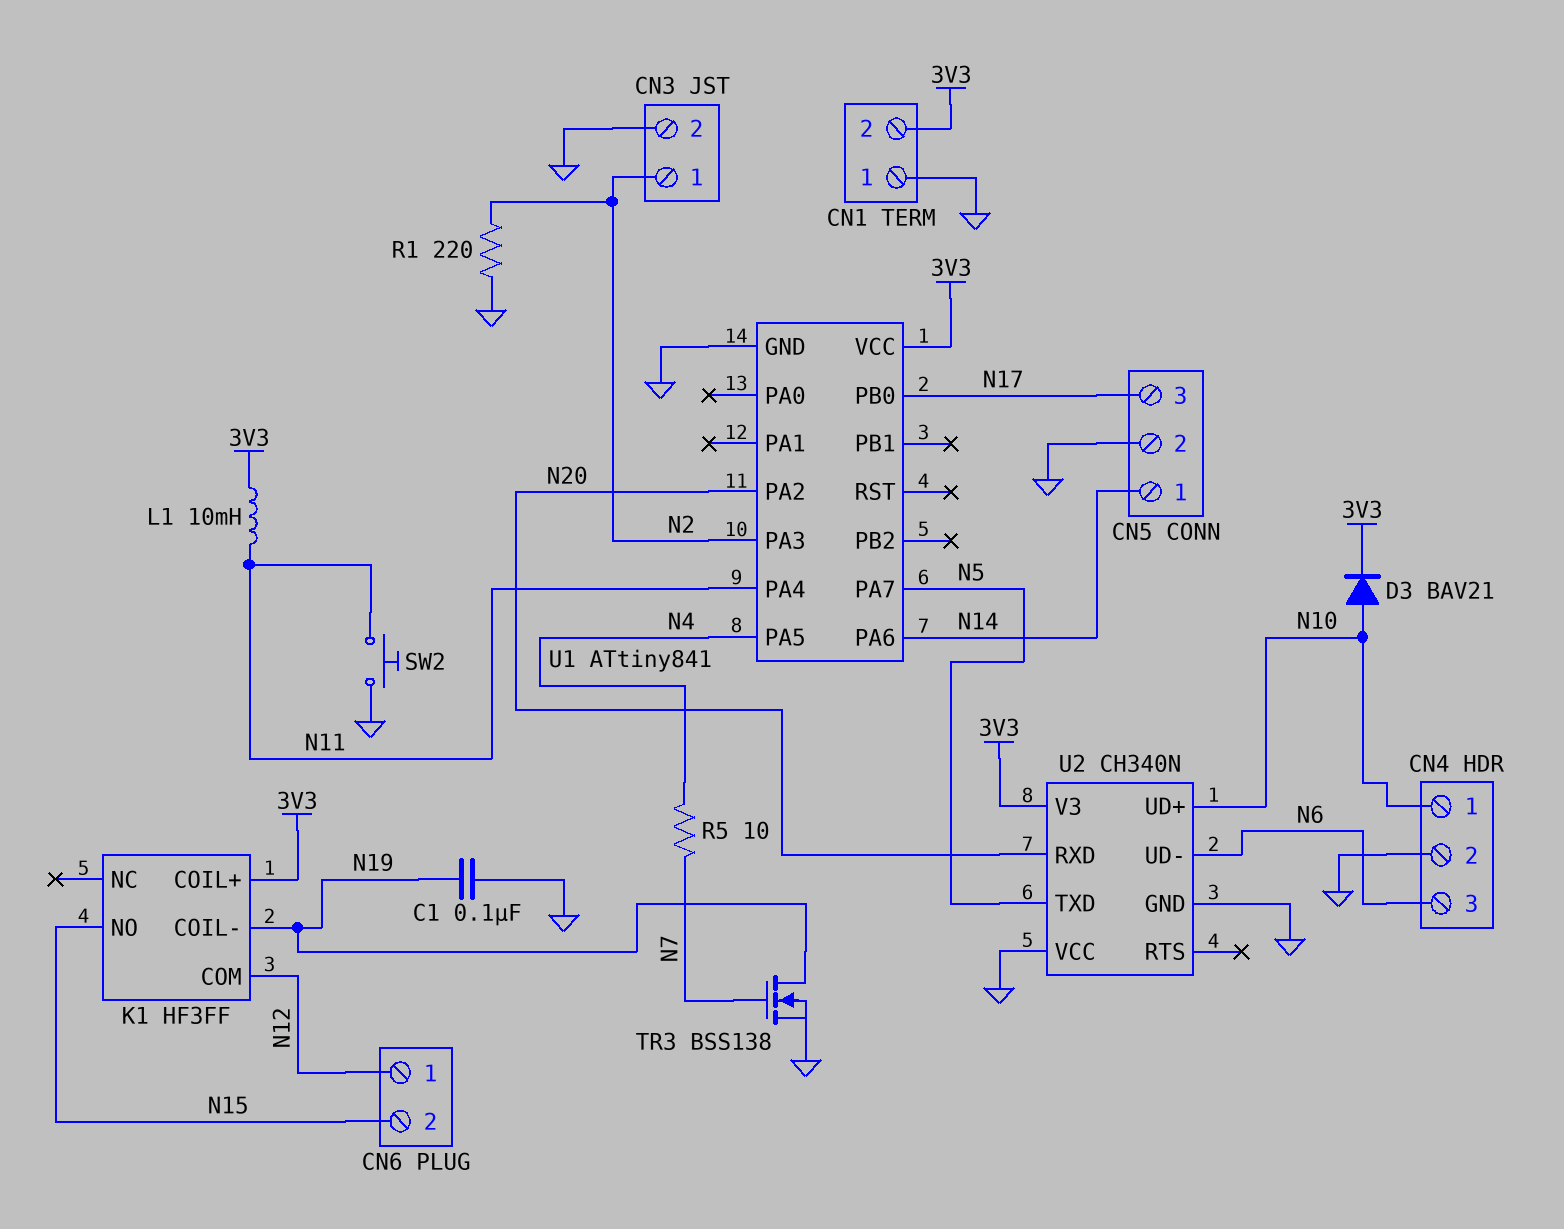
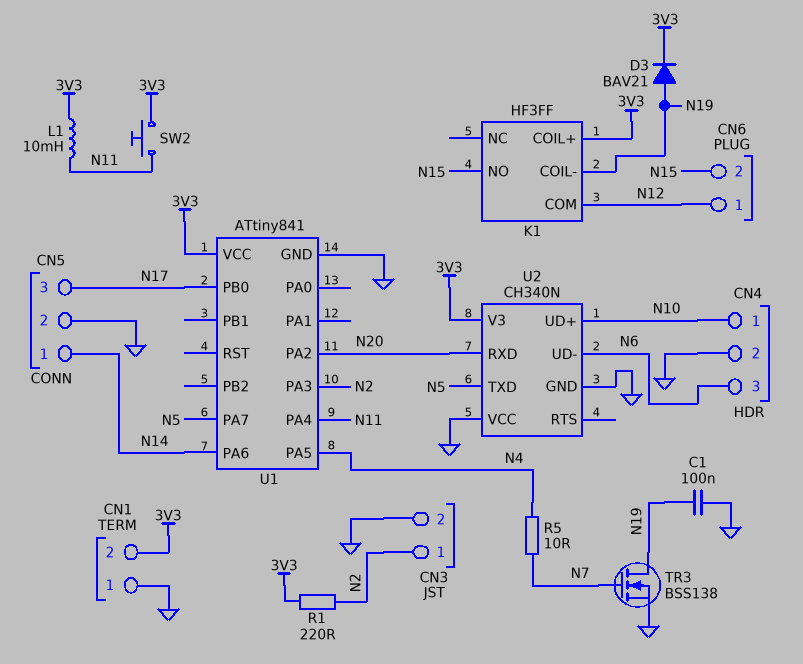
D3: diode BAV21 (A N10, K 3V3) -> diode BAV21 (A N19, K 3V3)
R1: 220 (GND, N2) -> 220 (3V3, N2)
SW2: button (GND, N11) -> button (3V3, N11)

